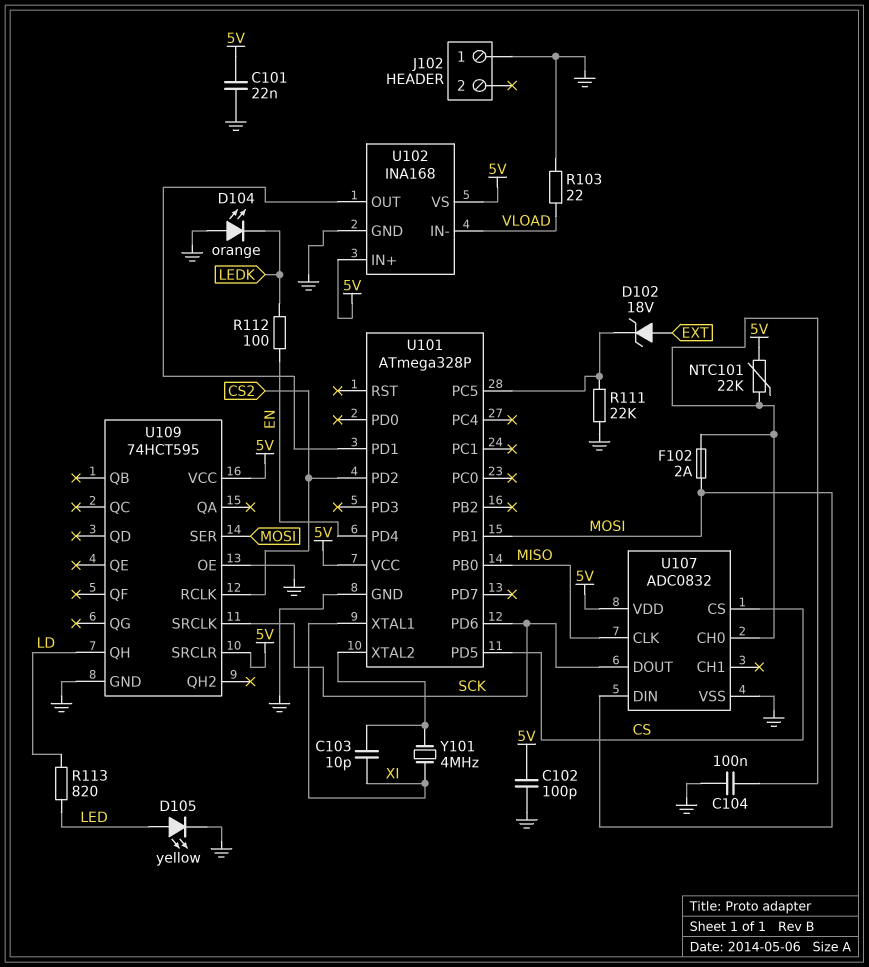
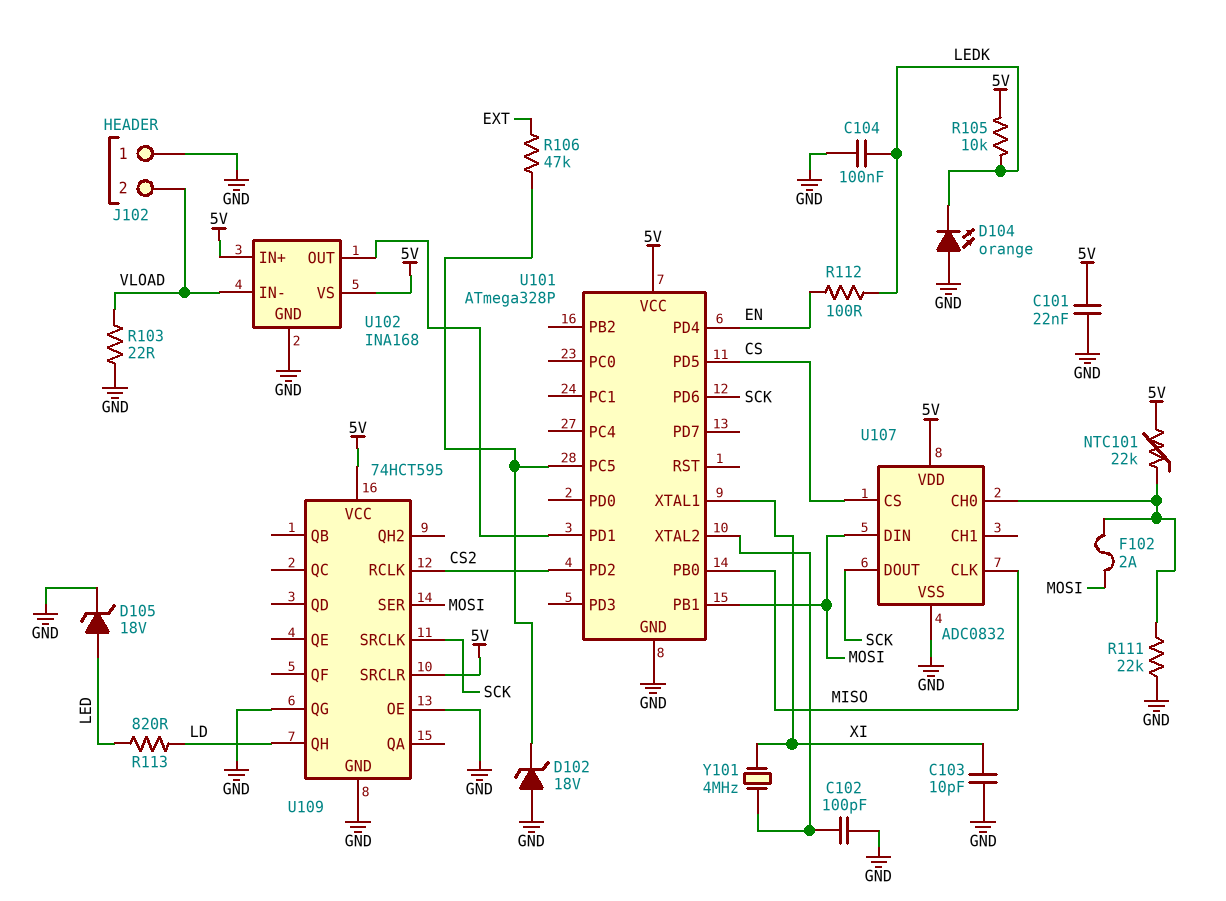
C102: 100pF (5V, GND) -> 100pF (GND, U101/XTAL2)
C103: 10pF (U101/XTAL2, XI) -> 10pF (GND, XI)
C104: 100nF (GND, U107/CH0) -> 100nF (GND, LEDK)
D102: zener 18V (A EXT, K U101/PC5) -> zener 18V (A GND, K U101/PC5)
D105: LED yellow (A LED, K GND) -> zener 18V (A LED, K GND)
J102 pin 2: none -> VLOAD
R105: none -> 10k (5V, LEDK)
R106: none -> 47k (EXT, U101/PC5)
R111: 22k (GND, U101/PC5) -> 22k (GND, U107/CH0)
U109 pin QG: none -> GND

